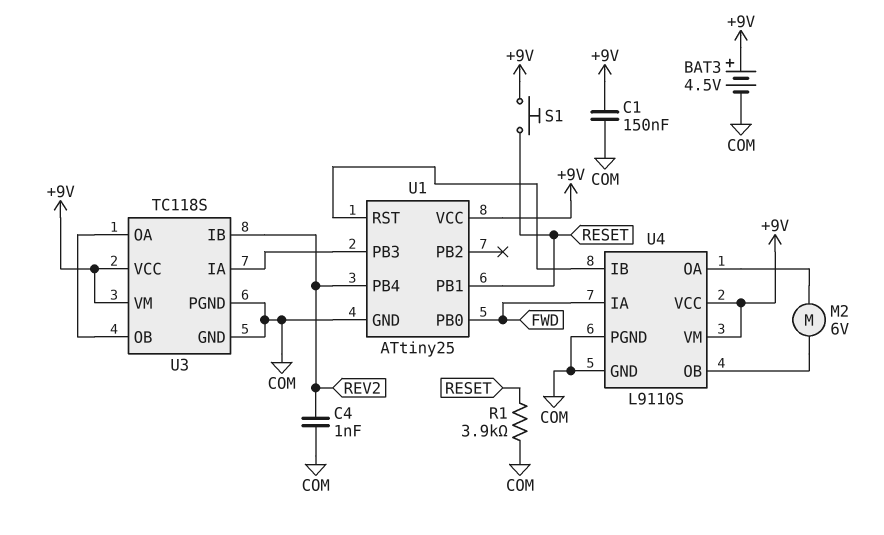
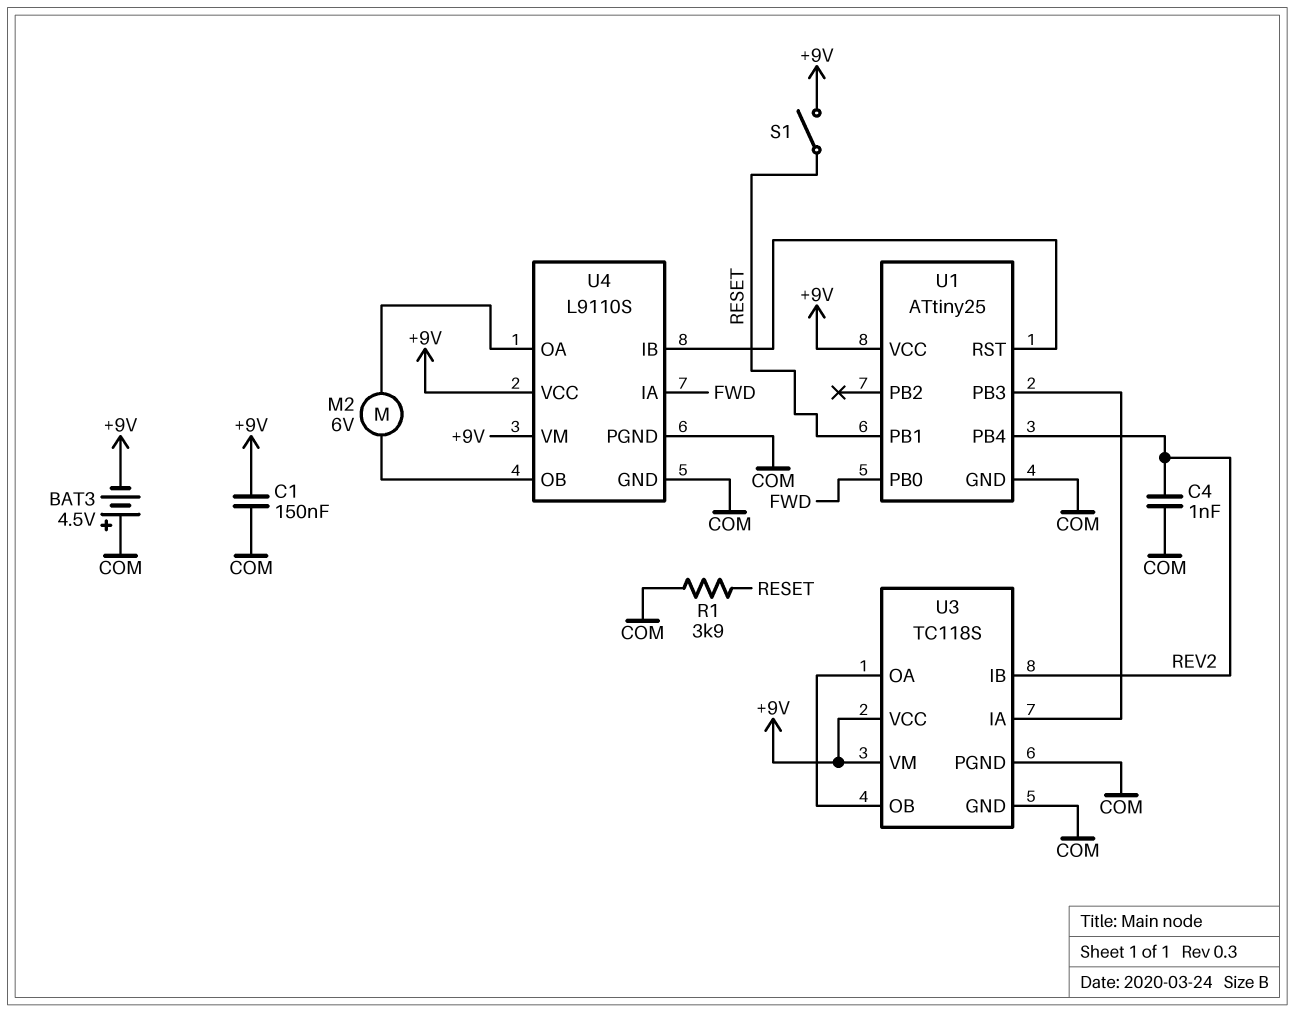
BAT3: 4.5V (plus +9V, minus COM) -> 4.5V (plus COM, minus +9V)
S1: button (+9V, RESET) -> switch (+9V, RESET)

